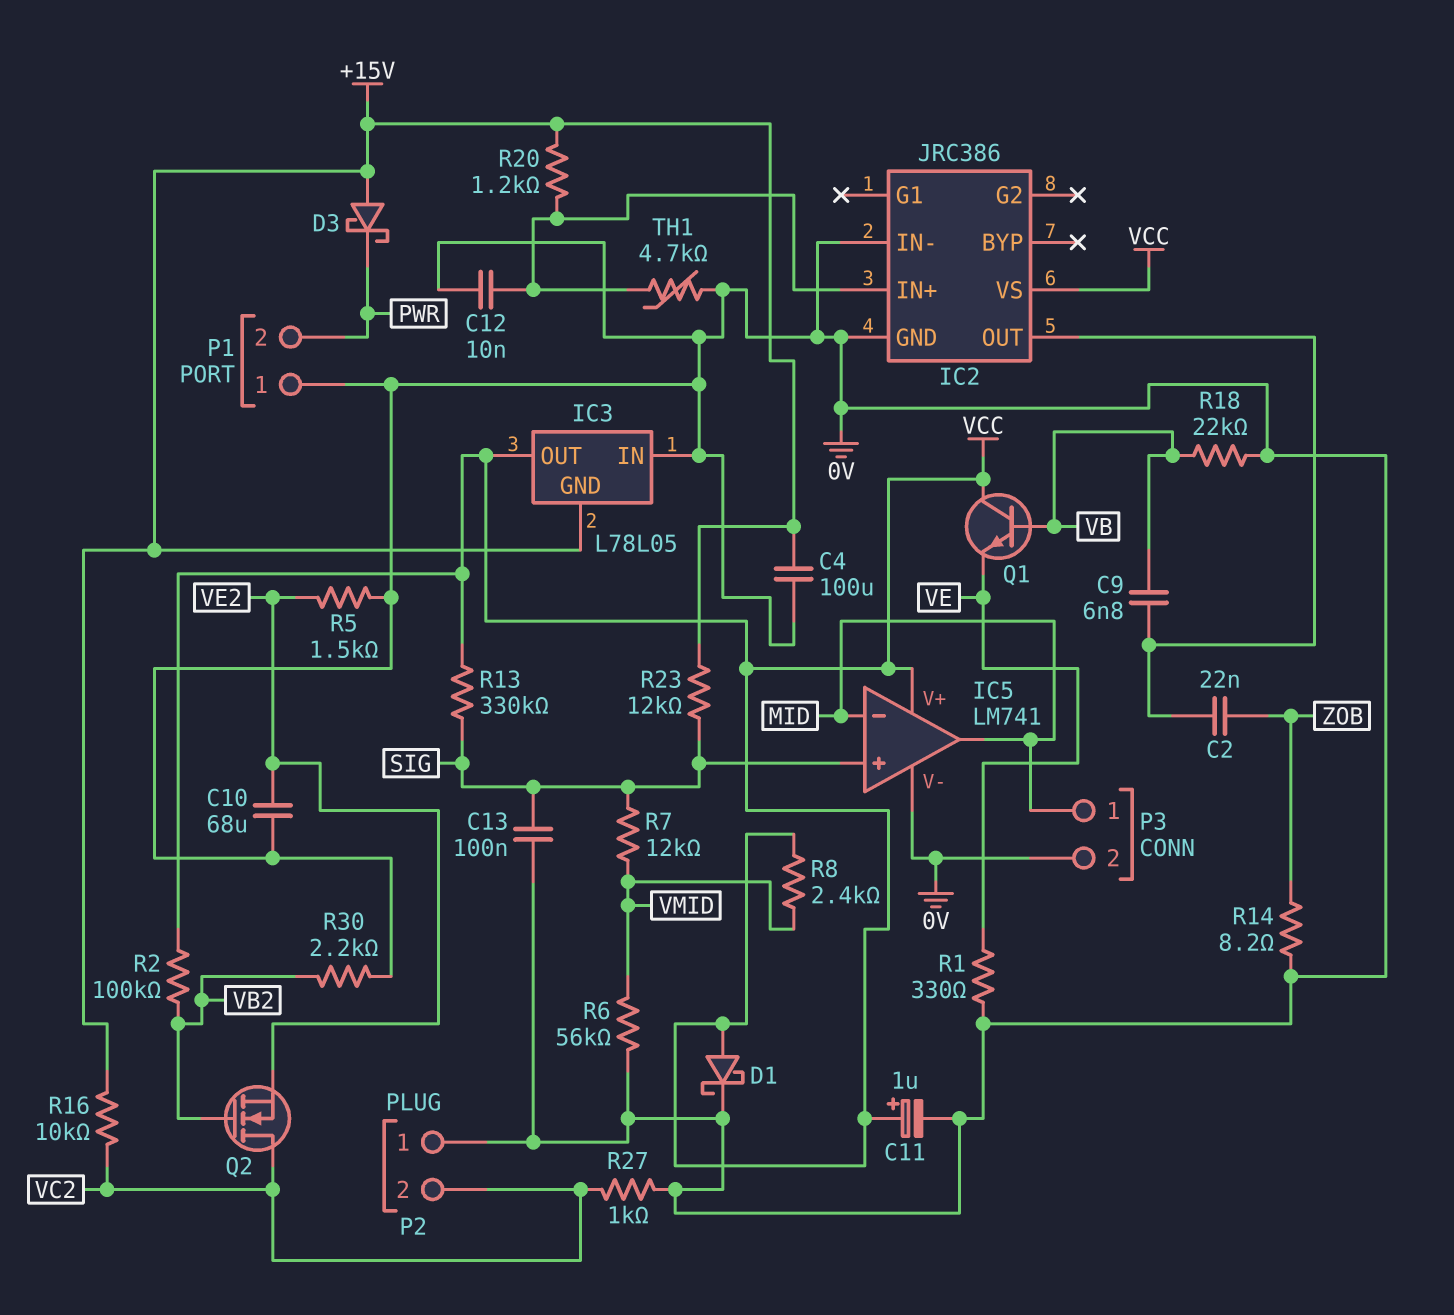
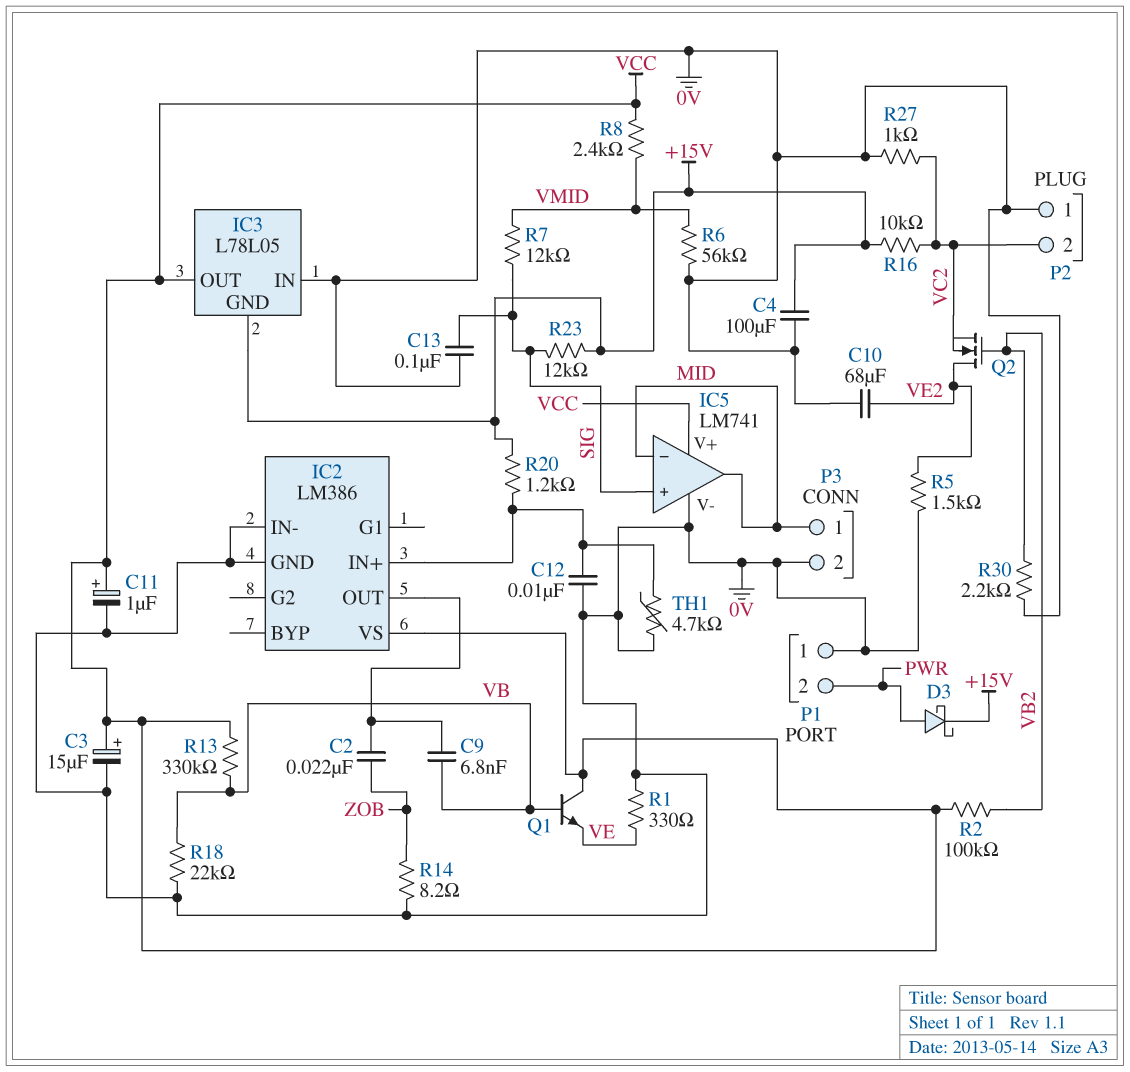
C3: none -> 15uF (plus VCC, minus 0V)
D1: schottky (A VCC, K 0V) -> none
D3: schottky (A +15V, K PWR) -> schottky (A PWR, K +15V)
IC2: JRC386 -> LM386
Q2: NMOS (G VB2, D VC2, S VE2) -> NMOS (G VB2, D VE2, S VC2)
R13: 330k (SIG, VCC) -> 330k (VB, VCC)

